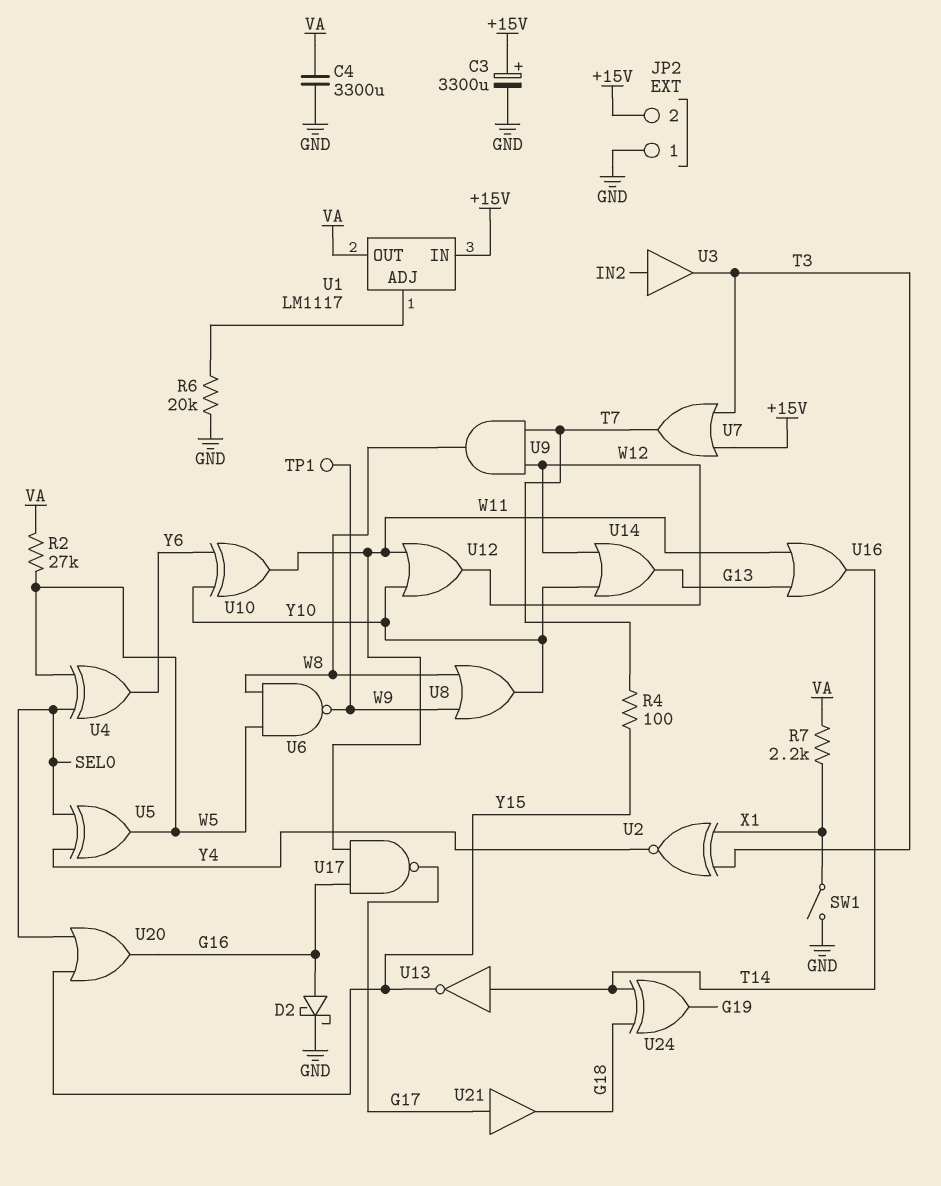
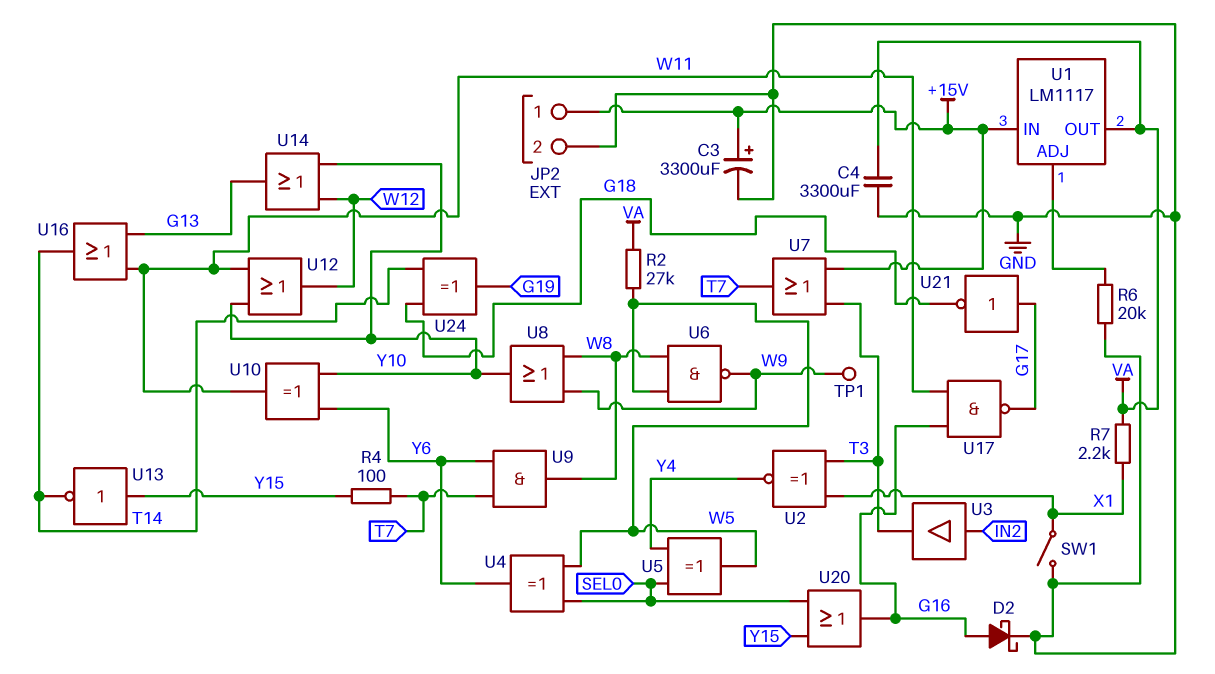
JP2 pin 1: GND -> +15V
JP2 pin 2: +15V -> GND
U9: AND (in T7, in W12, out W8) -> AND (in T7, in Y6, out W8)
U13: NOT (in T14, out Y15) -> NOT (in Y15, out T14)
U21: buffer (in G17, out G18) -> NOT (in G17, out G18)

